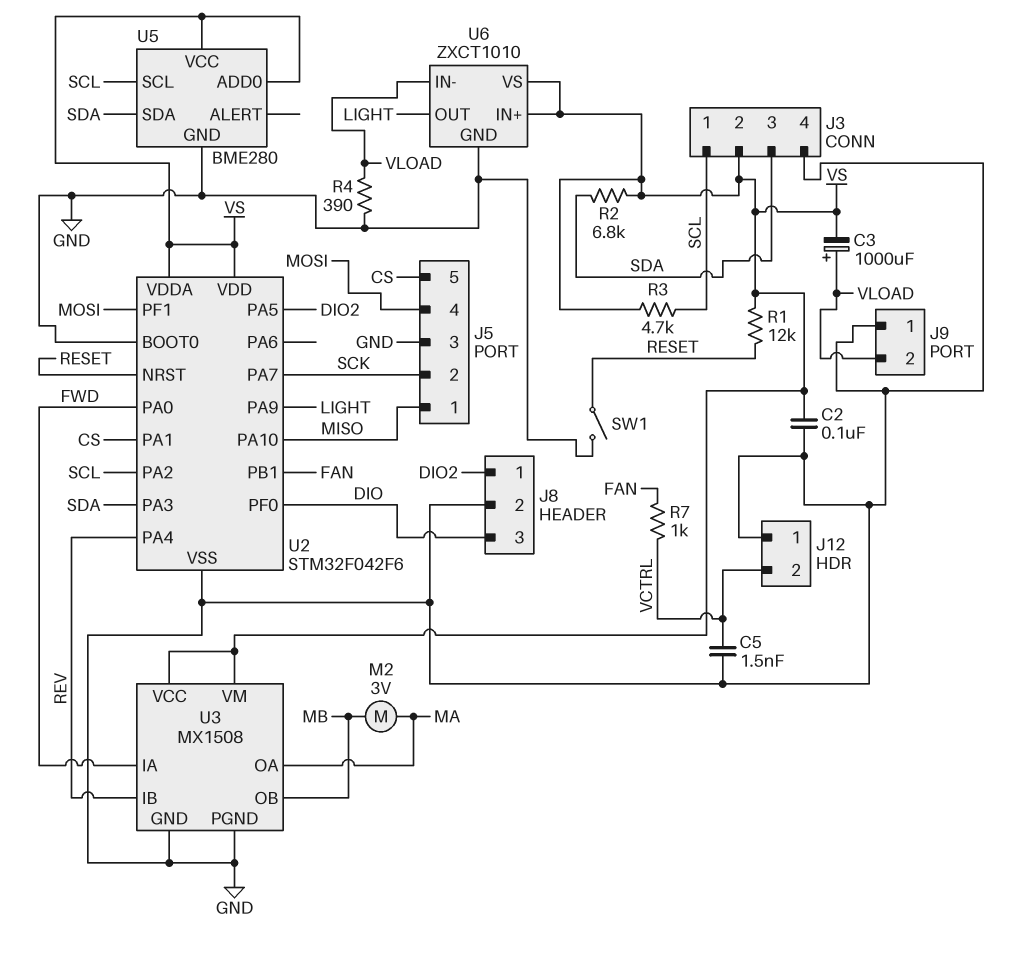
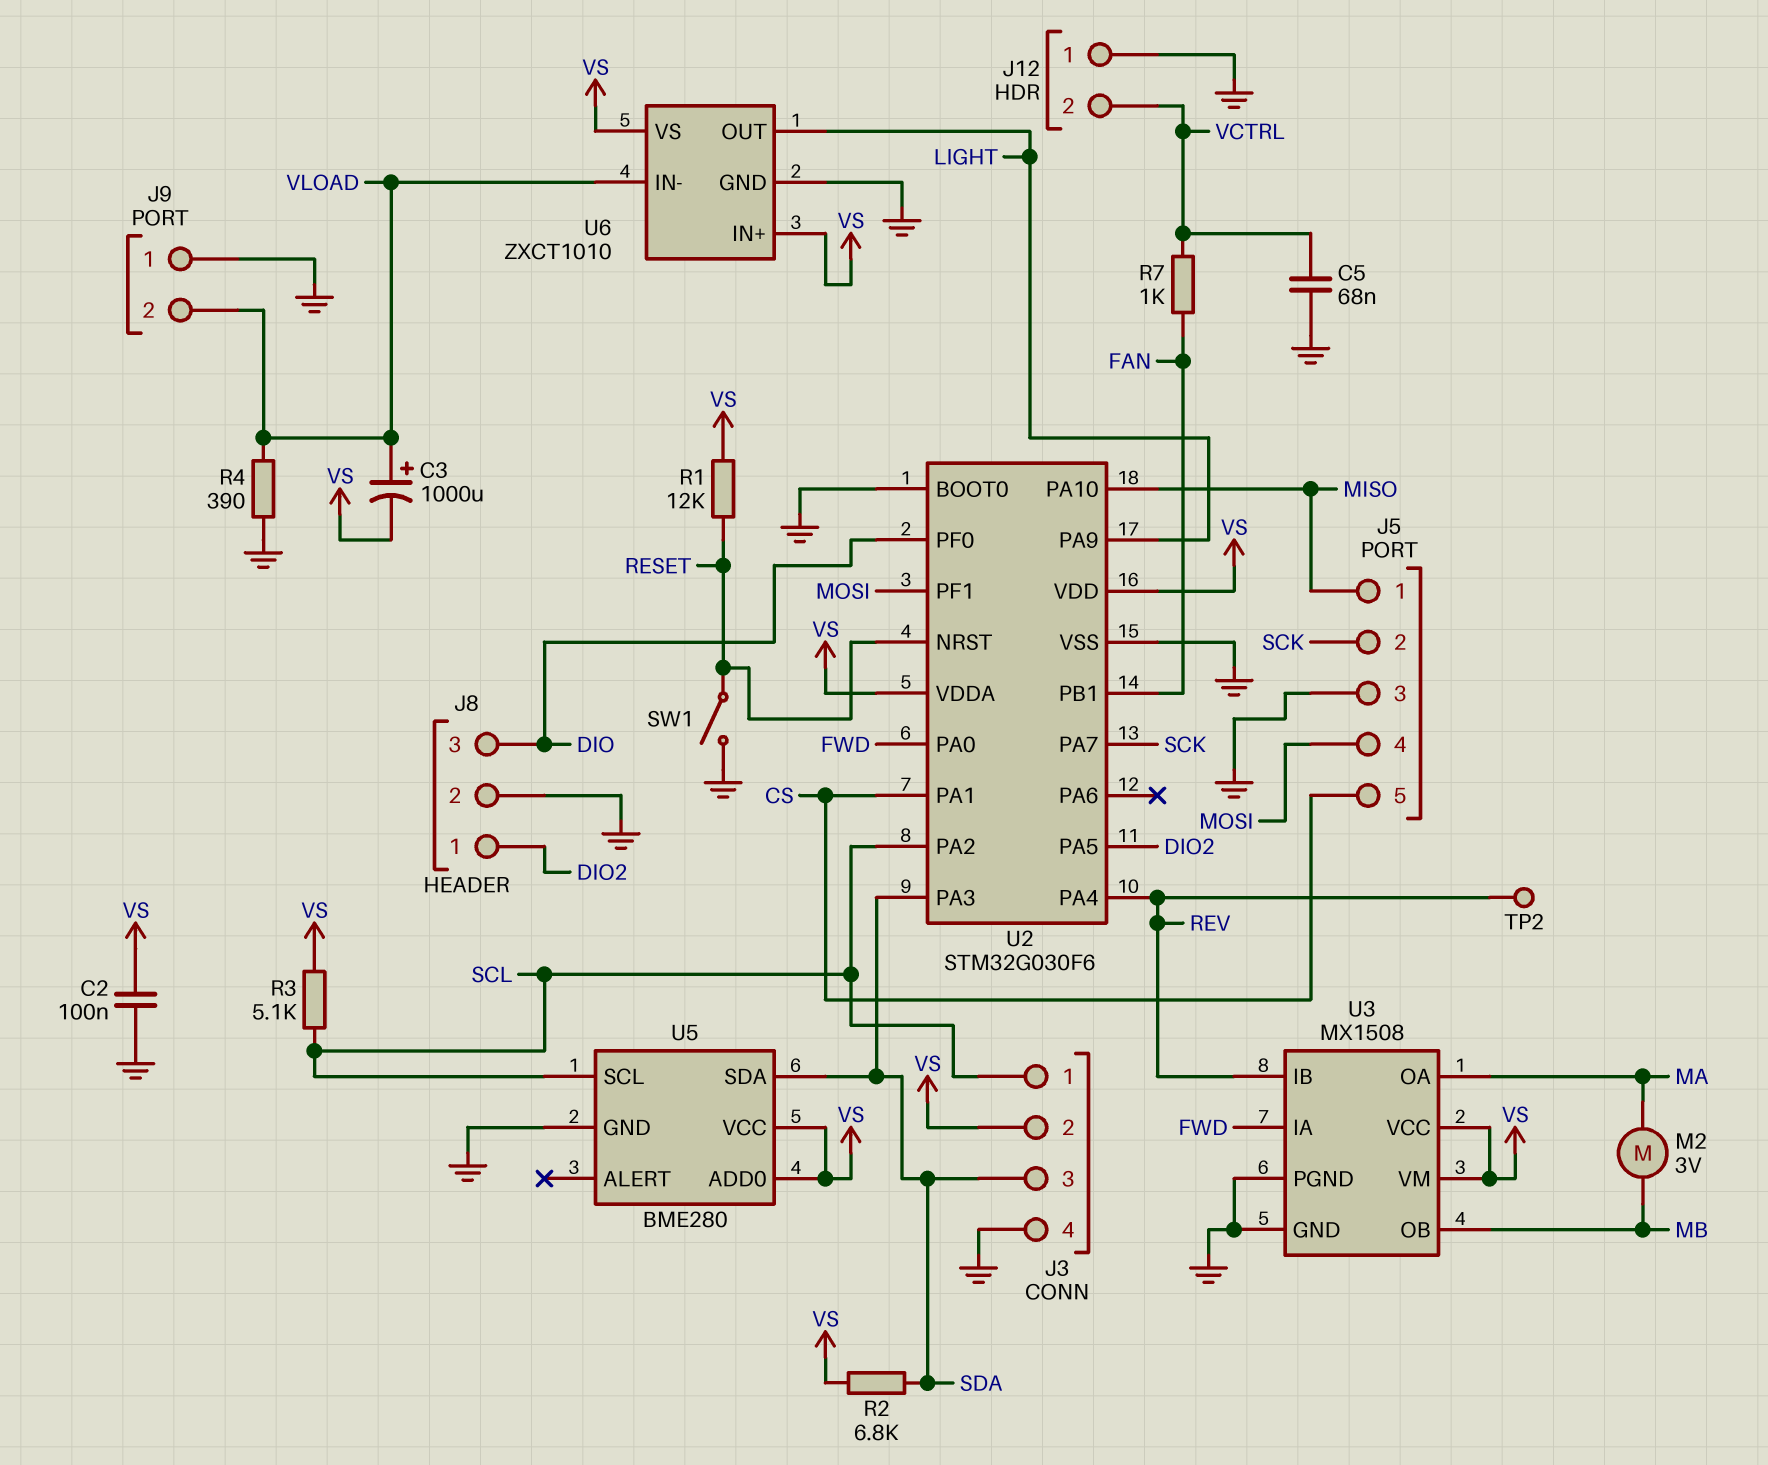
C5: 1.5nF (GND, VCTRL) -> 68nF (GND, VCTRL)
R3: 4.7k (SCL, VS) -> 5.1k (SCL, VS)
TP2: none -> test point (REV)
U2: STM32F042F6 -> STM32G030F6

